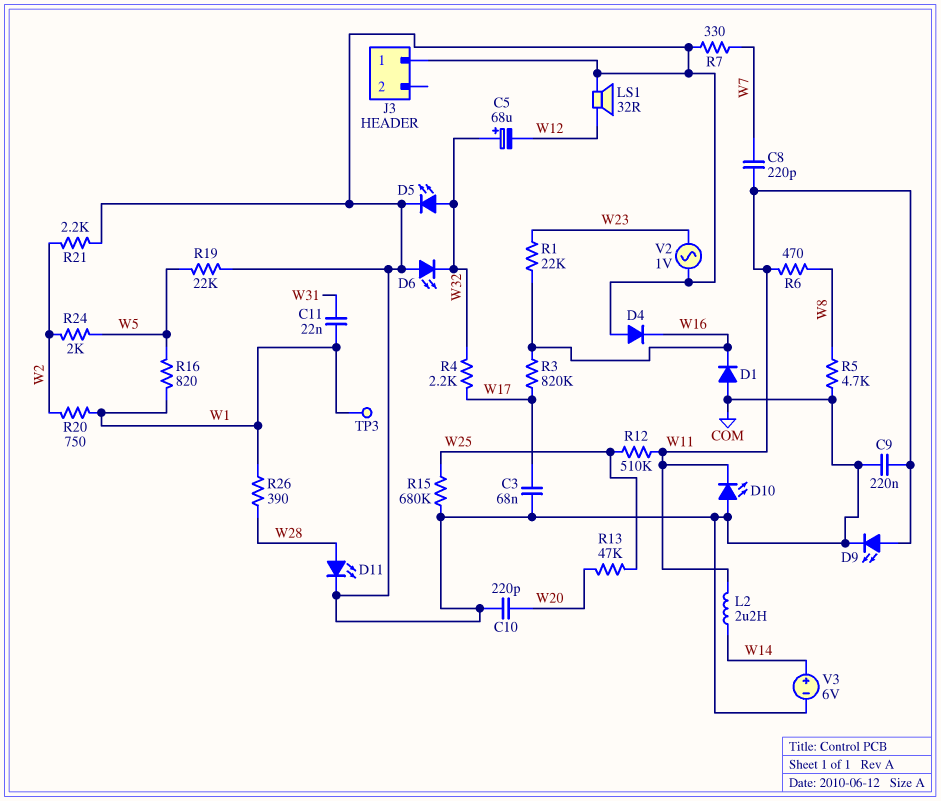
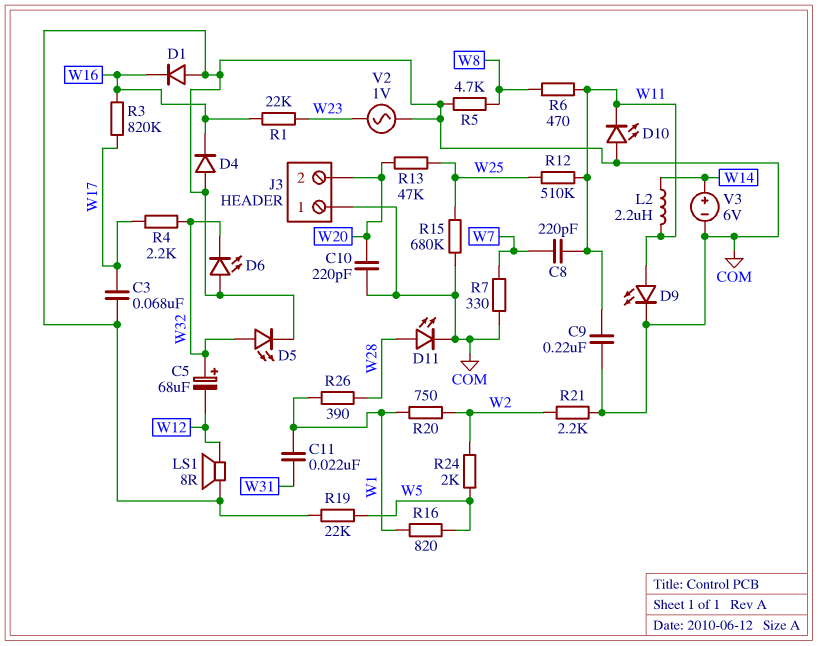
J3 pin 2: none -> W20
LS1: speaker 32R (COM, W12) -> speaker 8R (COM, W12)
TP3: test point (W1) -> none

